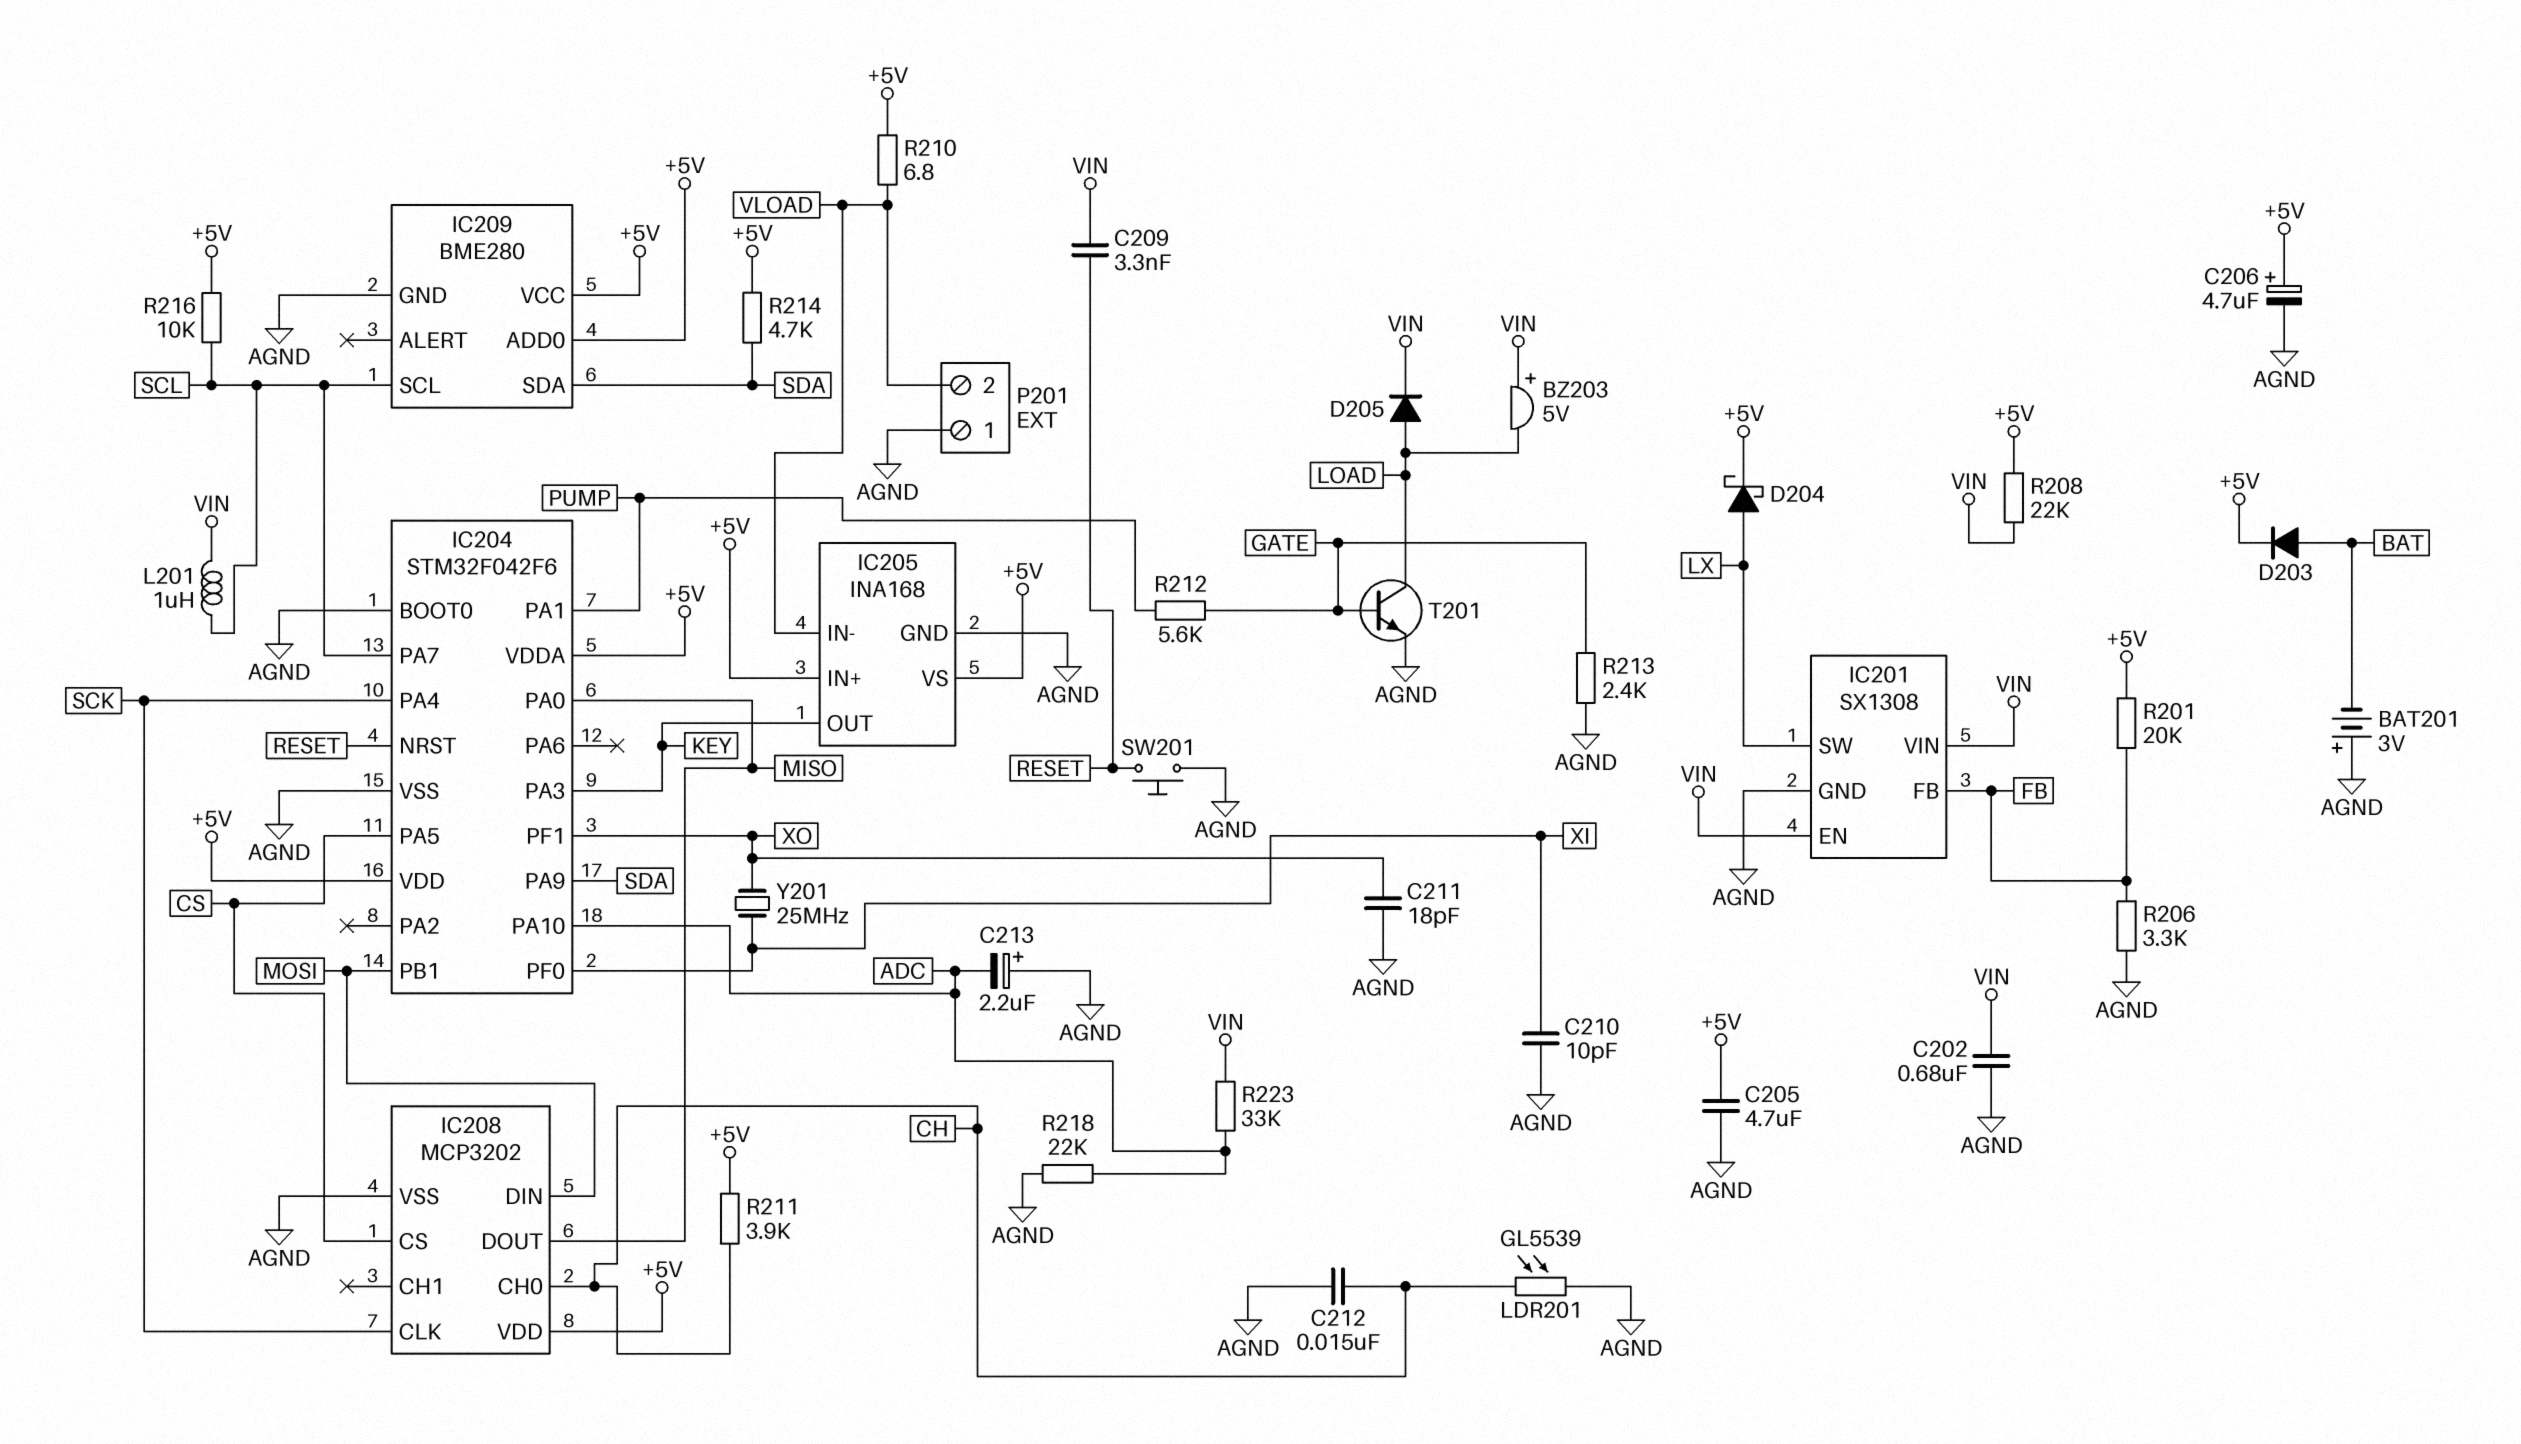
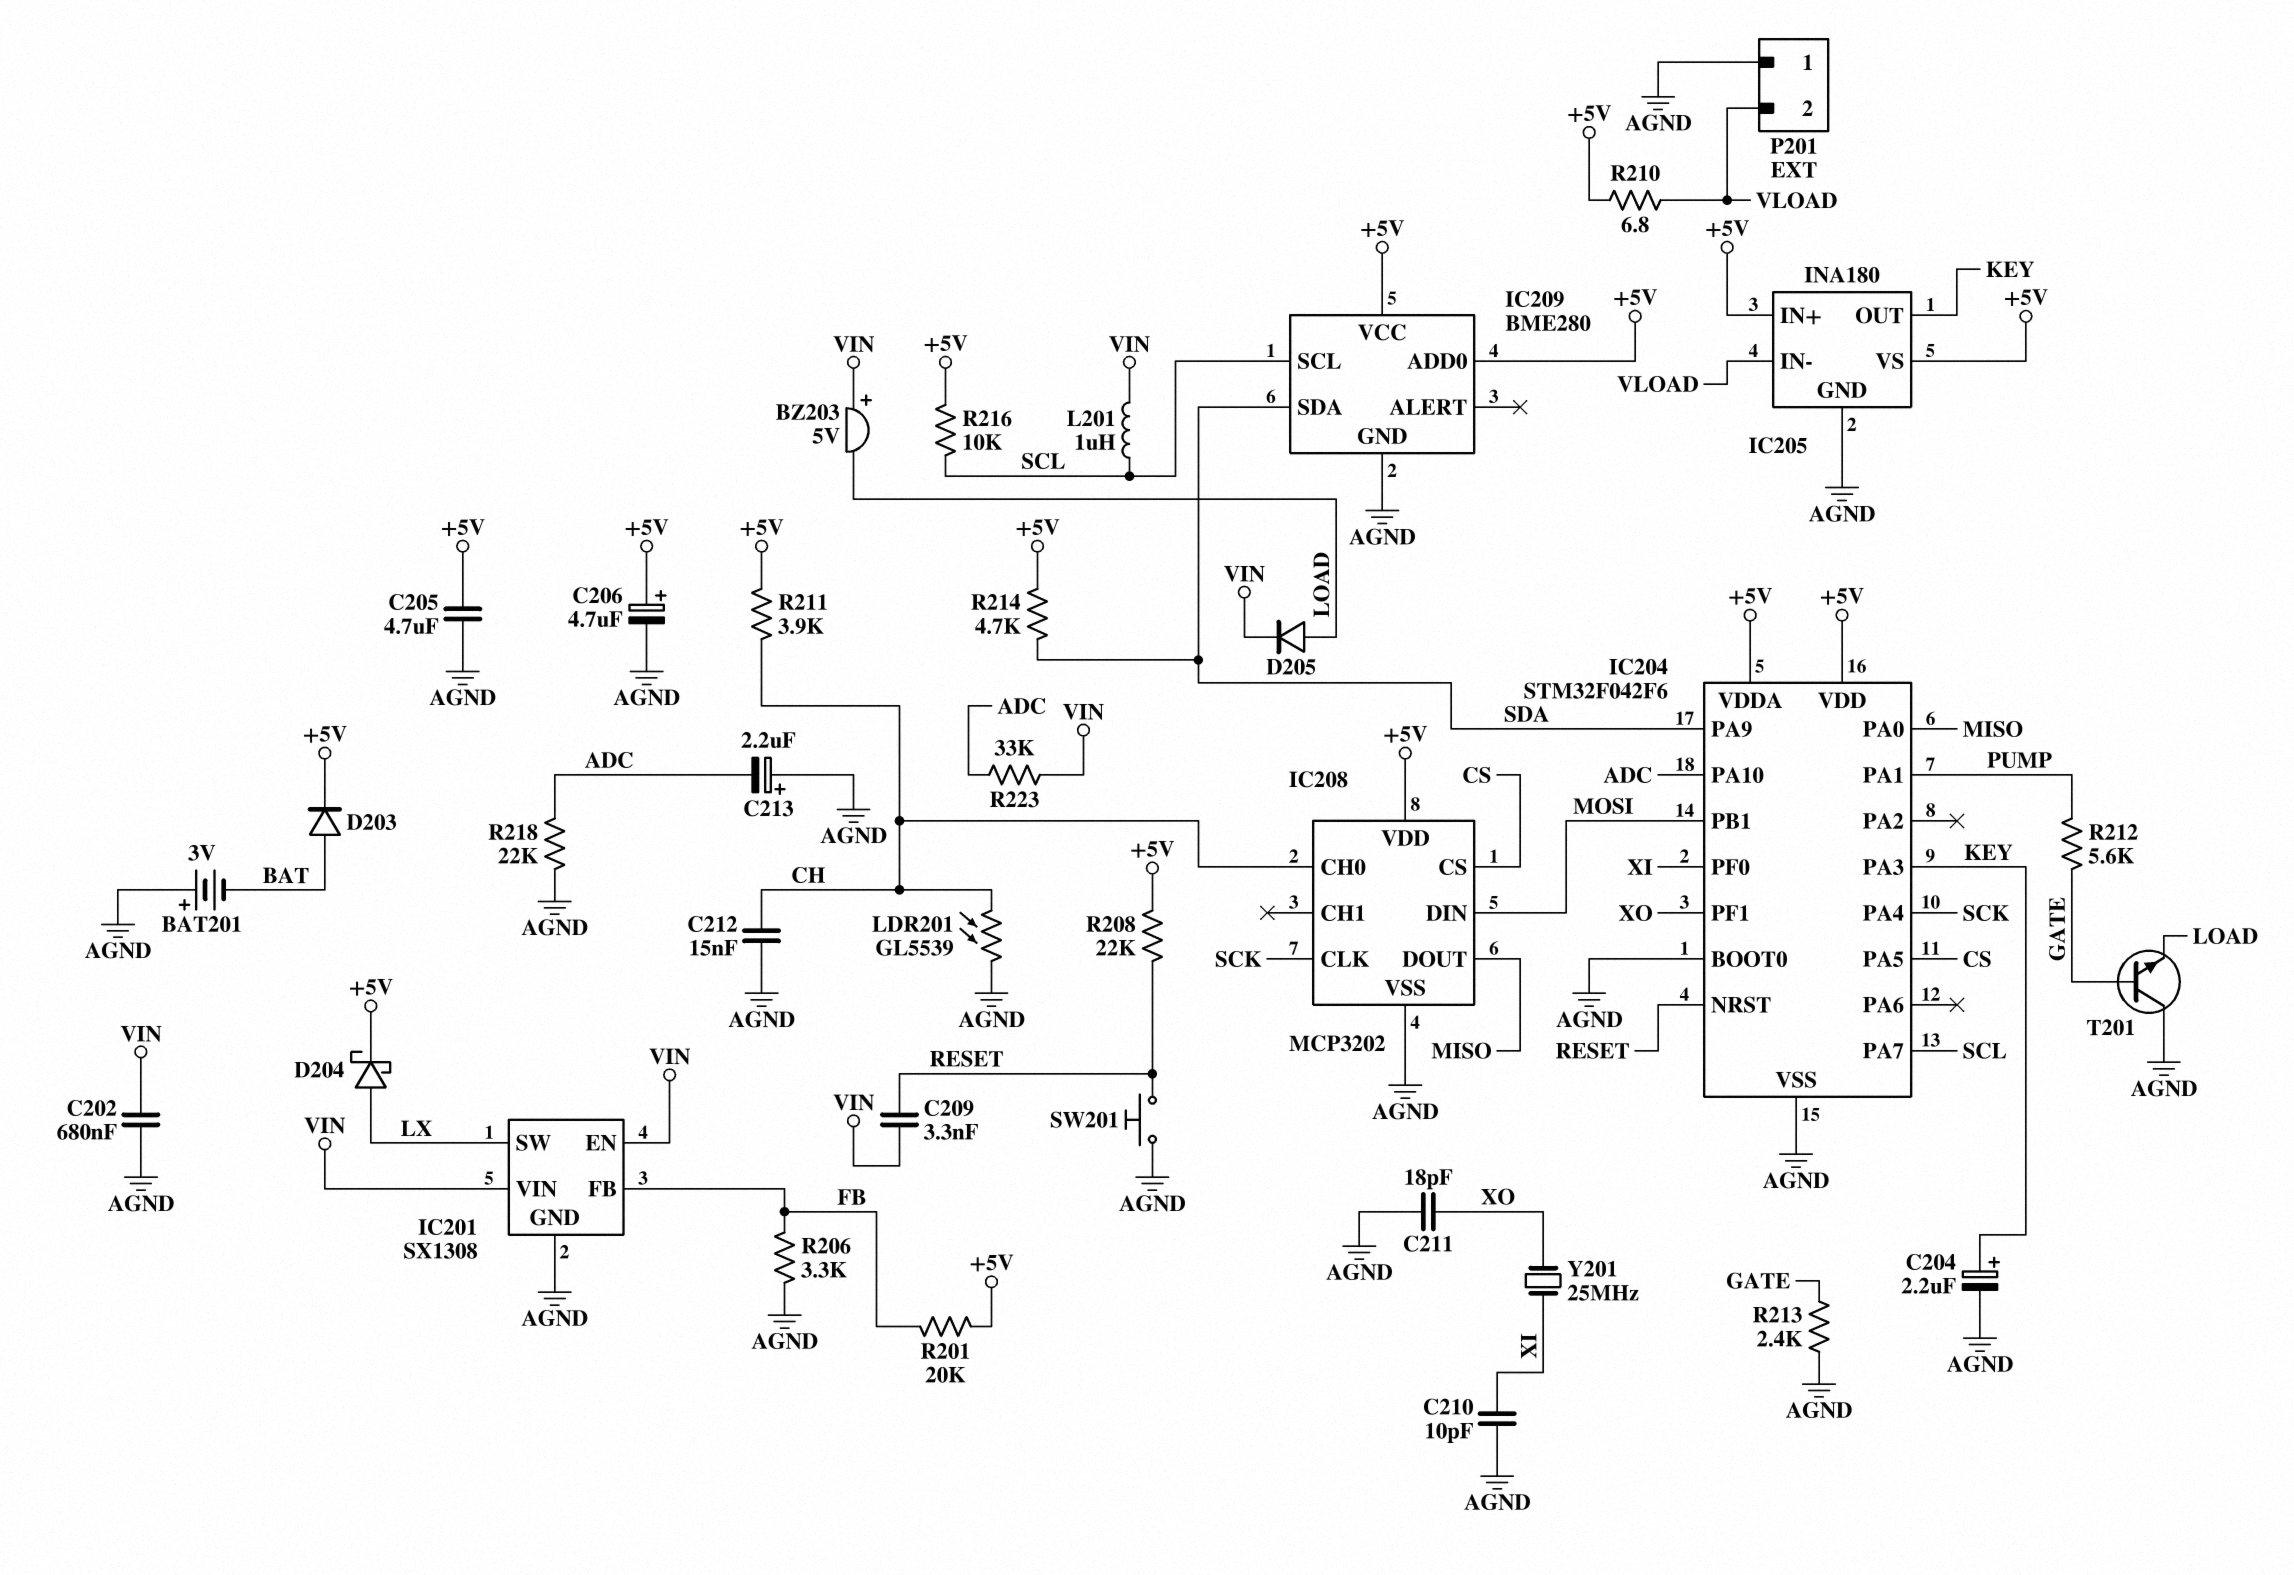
C204: none -> 2.2uF (plus KEY, minus AGND)
IC205: INA168 -> INA180
R208: 22k (+5V, VIN) -> 22k (+5V, RESET)
T201: NPN (B GATE, C LOAD, E AGND) -> NPN (B GATE, C AGND, E LOAD)

